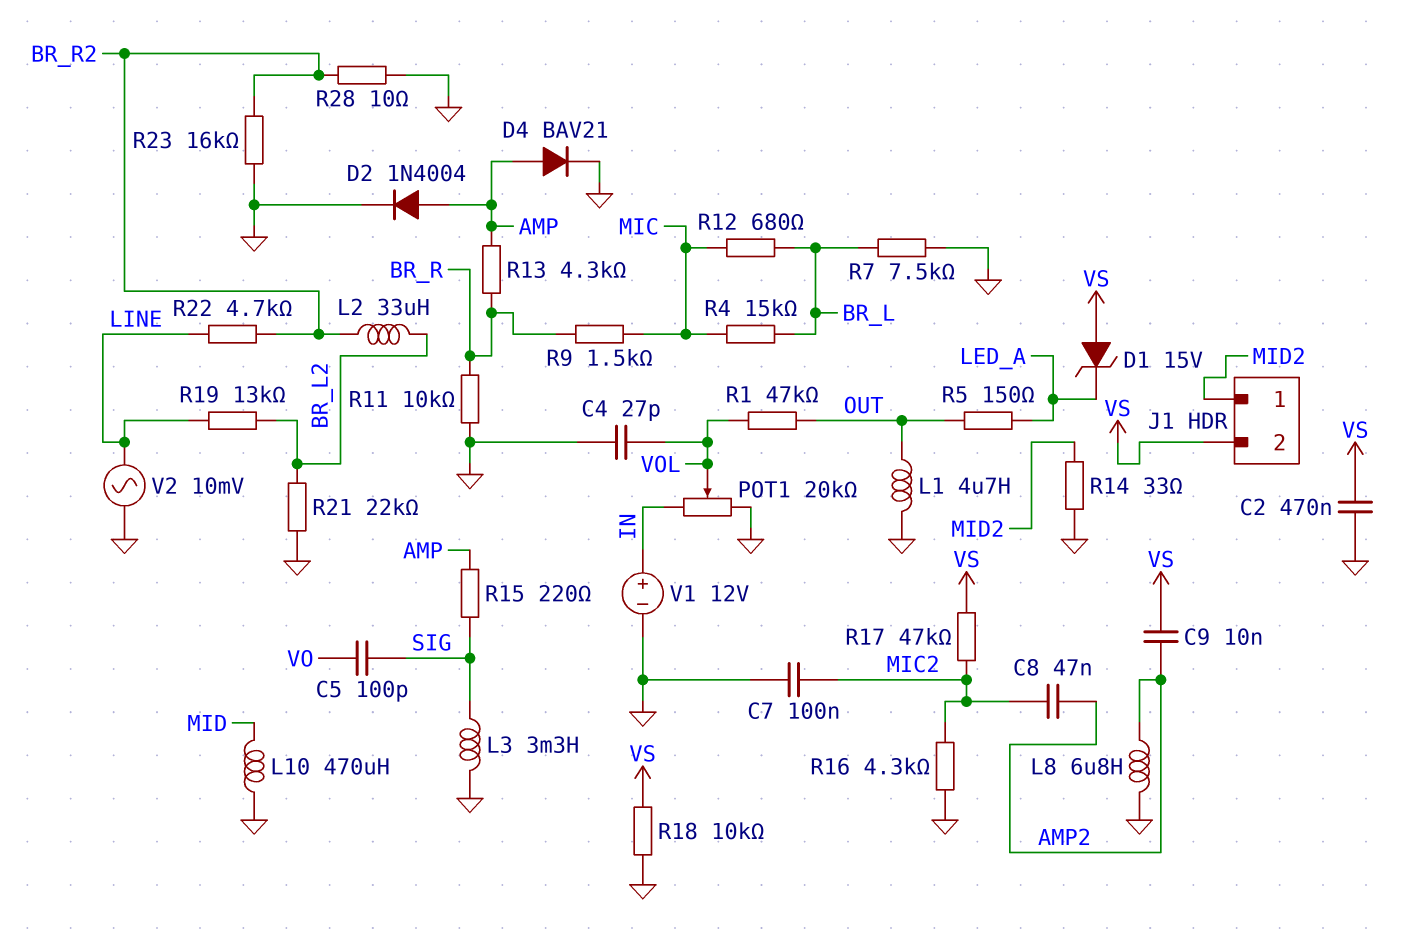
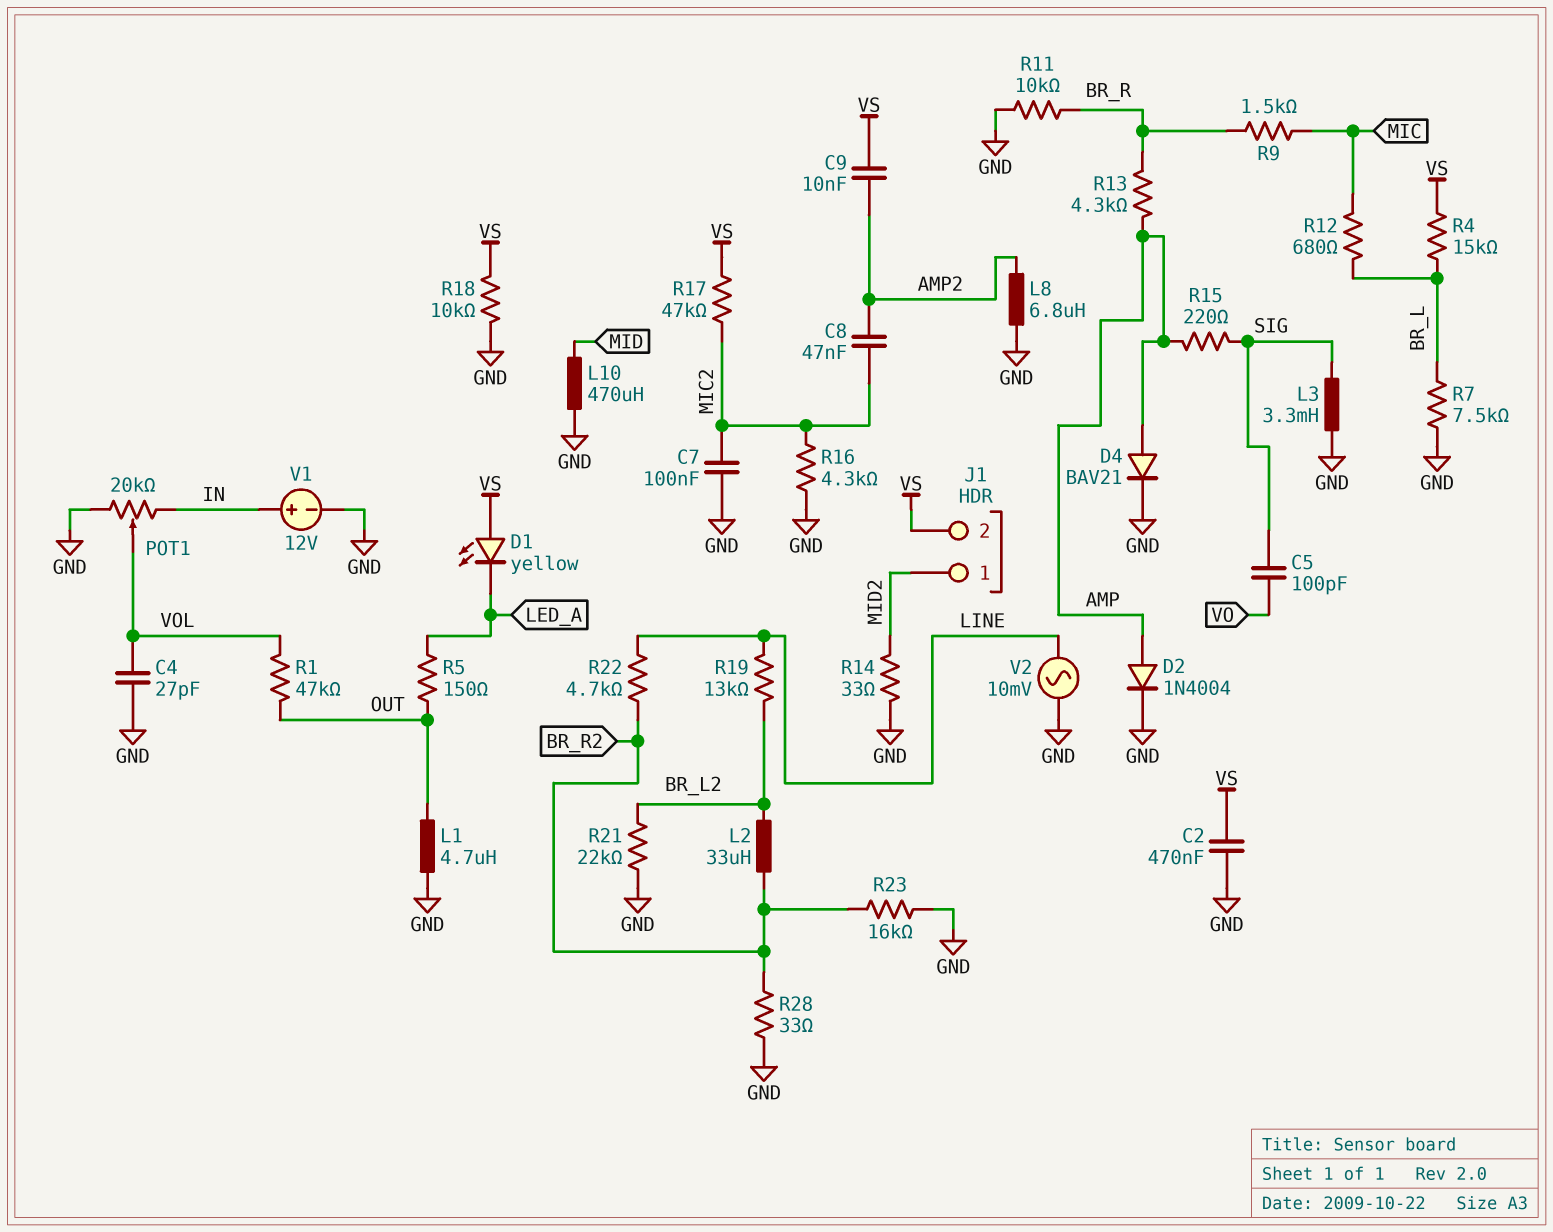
D1: zener 15V (A VS, K LED_A) -> LED yellow (A VS, K LED_A)
R4: 15k (BR_L, MIC) -> 15k (BR_L, VS)
R28: 10 (BR_R2, GND) -> 33 (BR_R2, GND)

